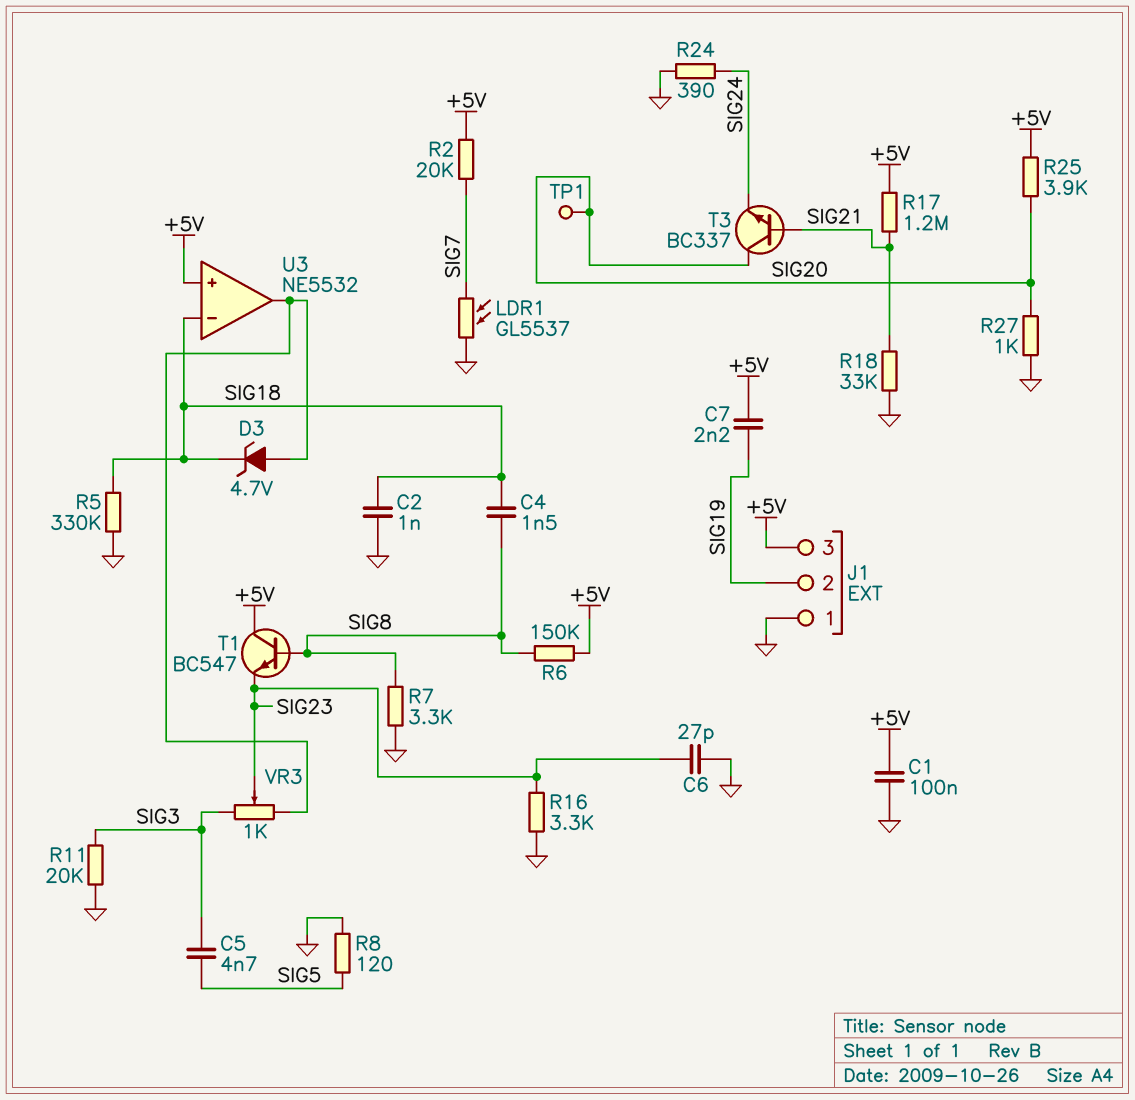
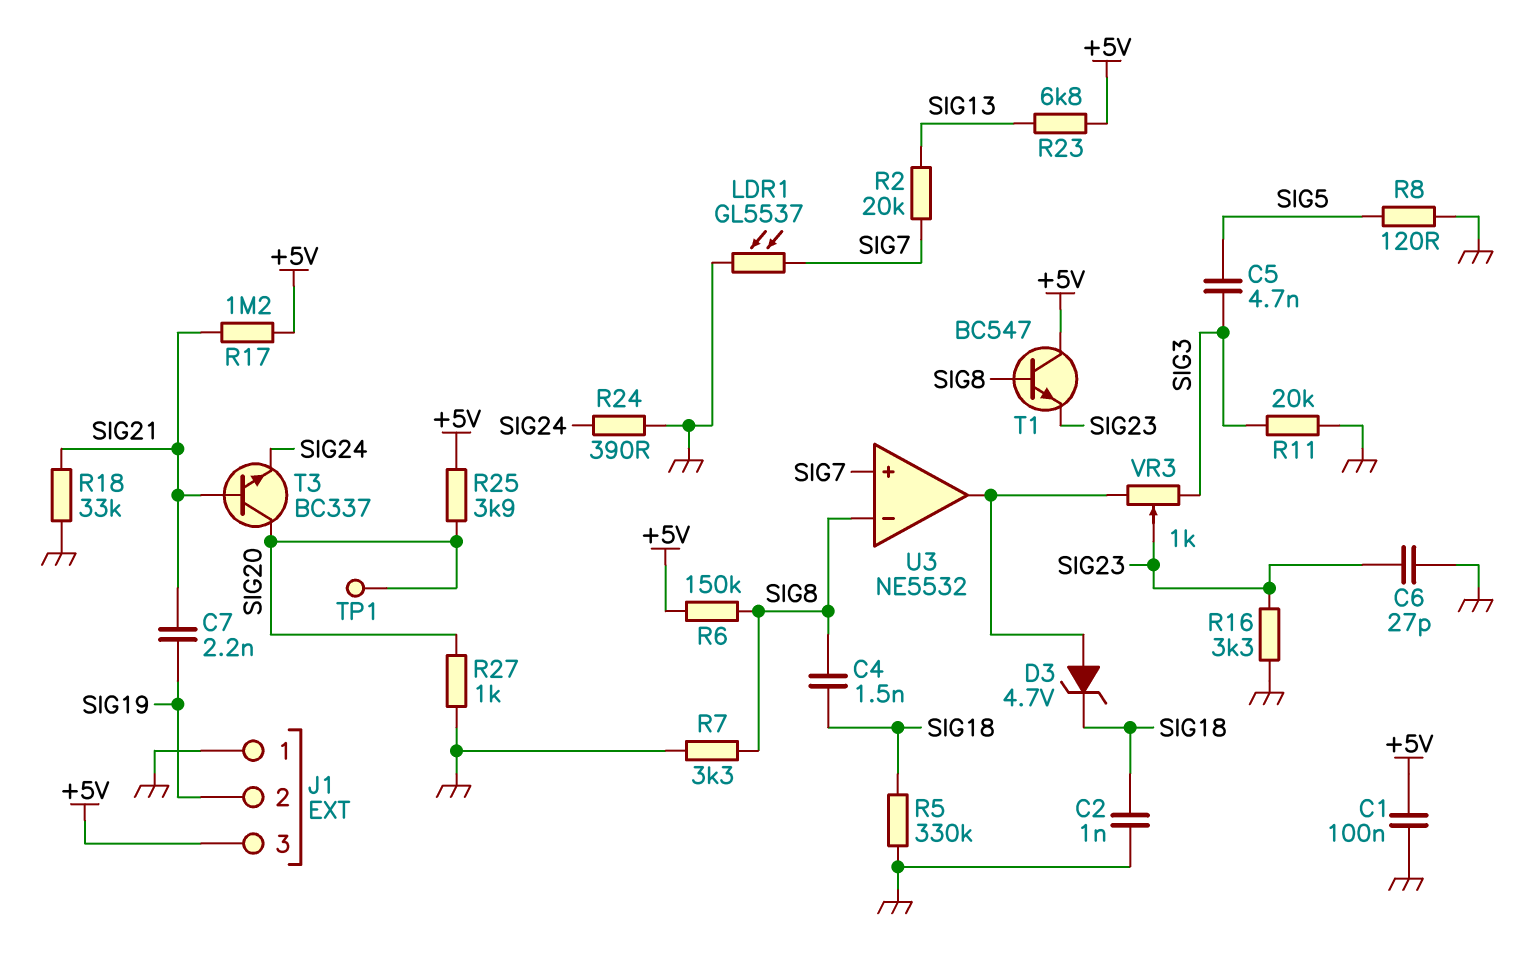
C7: 2.2nF (+5V, SIG19) -> 2.2nF (SIG19, SIG21)
R2: 20k (+5V, SIG7) -> 20k (SIG7, SIG13)
R23: none -> 6.8k (+5V, SIG13)
U3 pin in+: +5V -> SIG7
U3 pin in-: SIG18 -> SIG8

